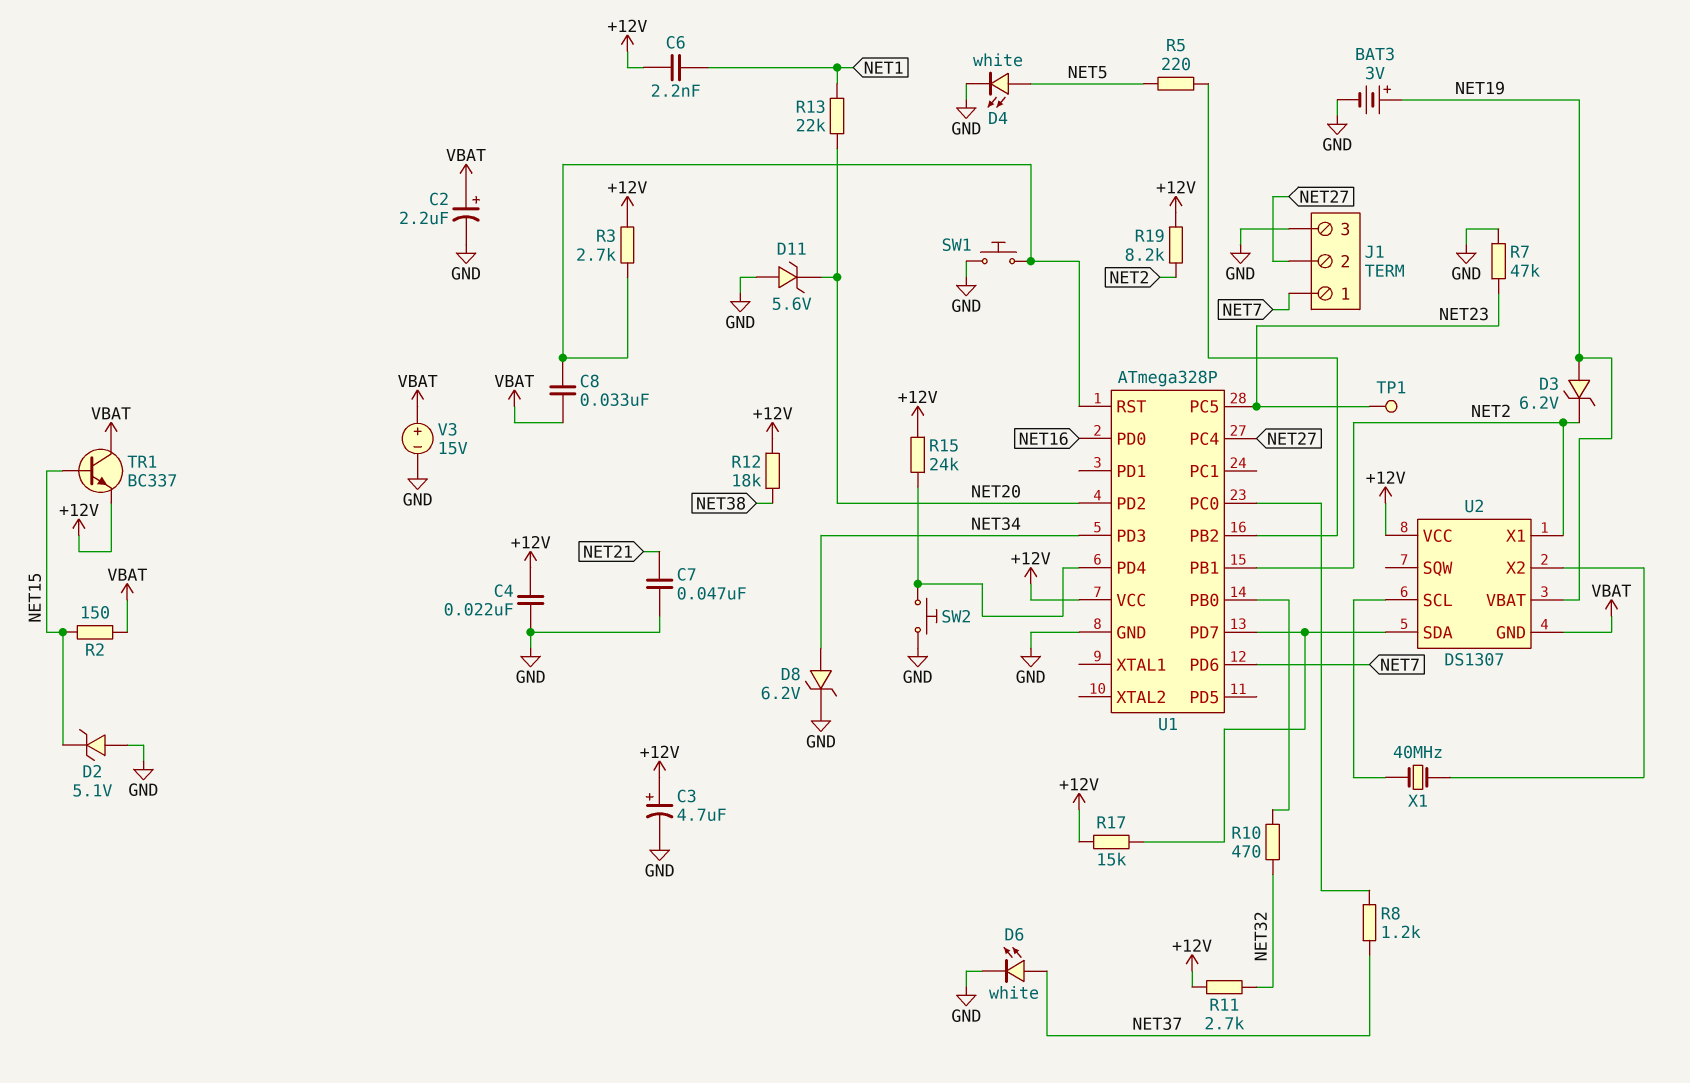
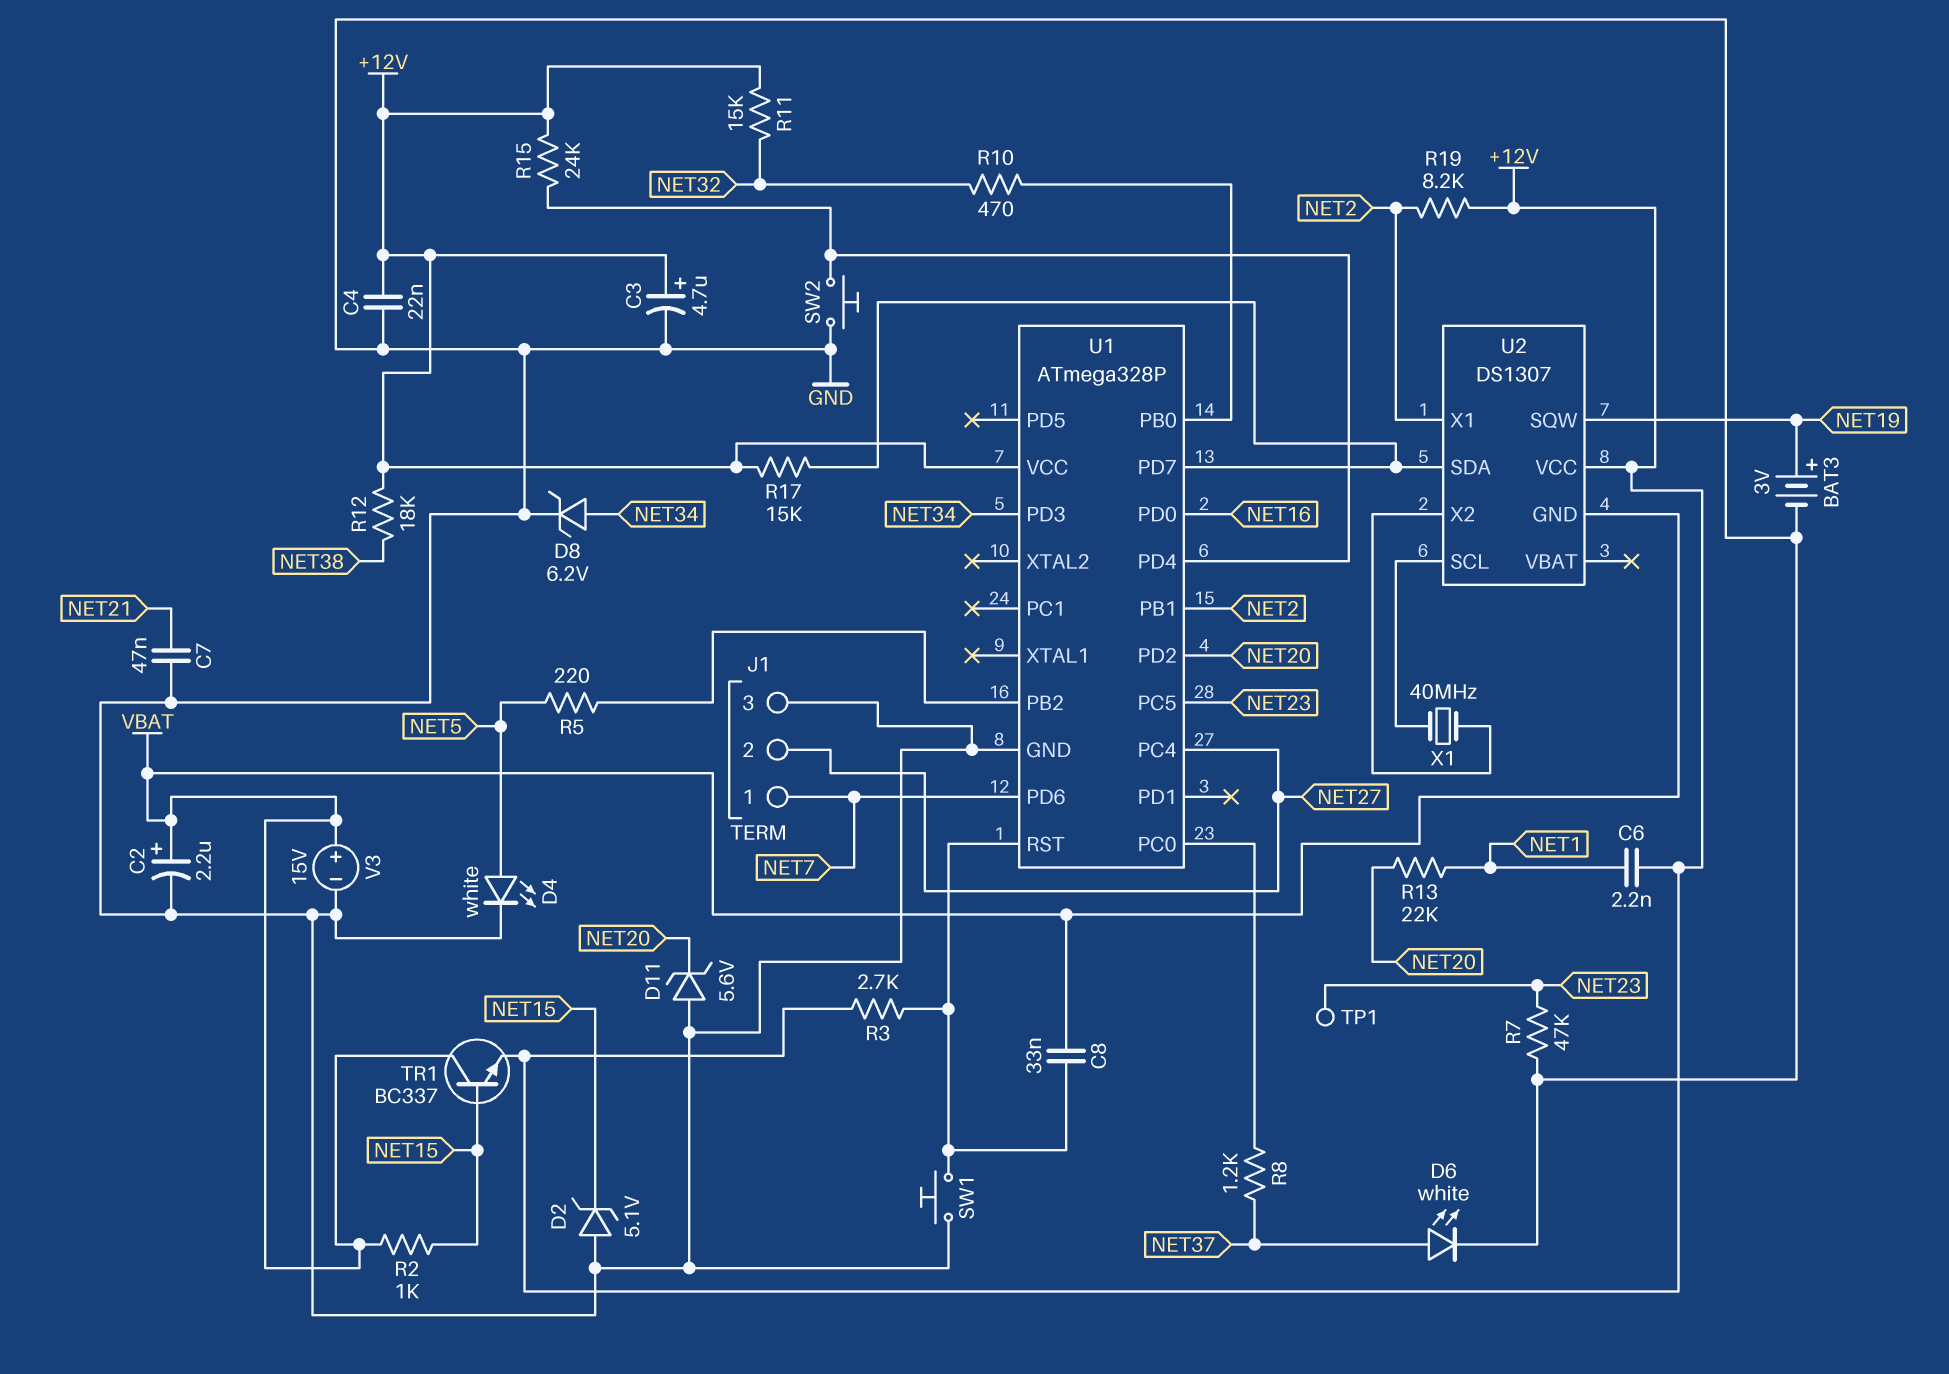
D3: zener 6.2V (A NET19, K NET2) -> none
R2: 150 (NET15, VBAT) -> 1k (NET15, VBAT)
R11: 2.7k (+12V, NET32) -> 15k (+12V, NET32)
U2 pin SQW: none -> NET19
U2 pin VBAT: NET19 -> none

